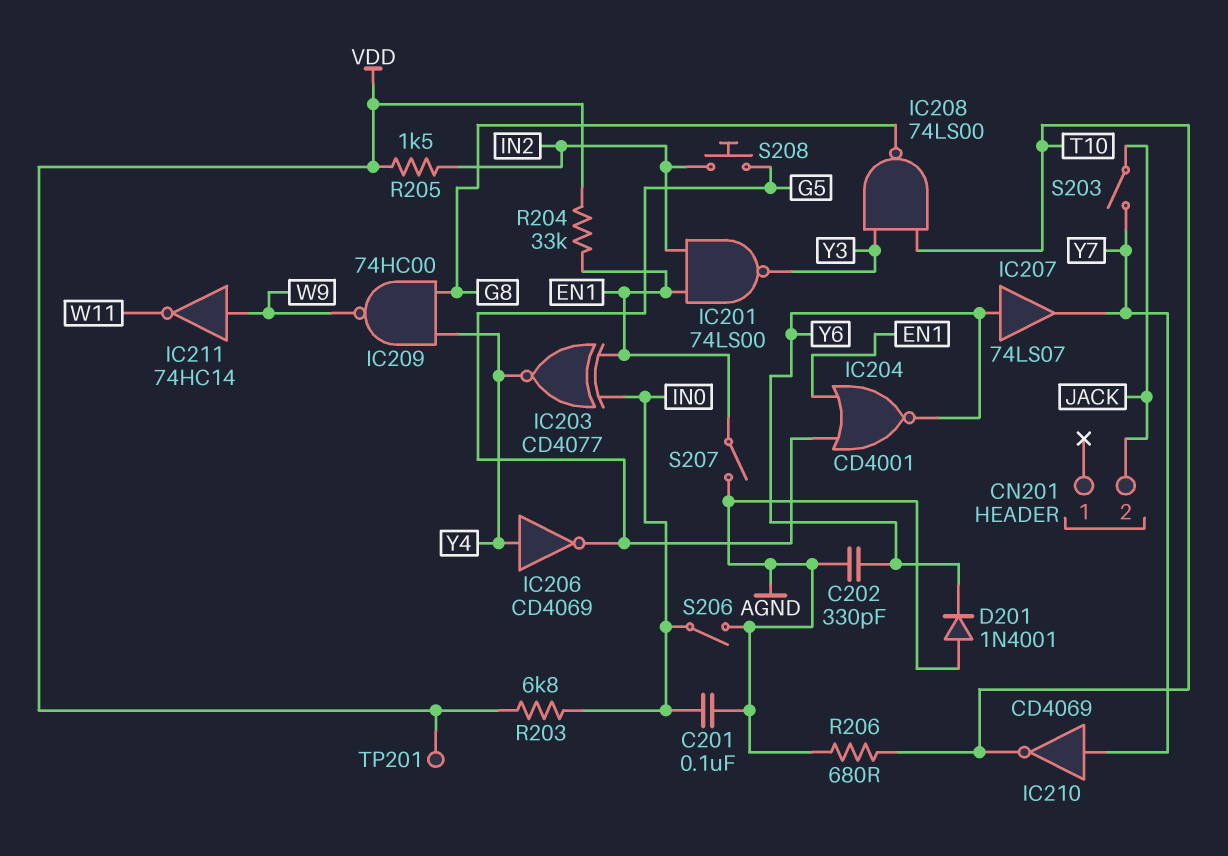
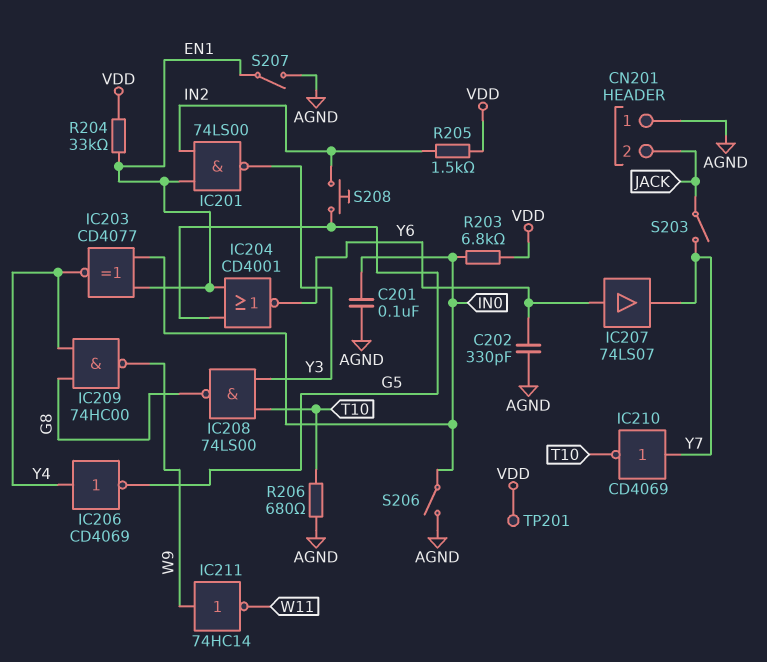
CN201 pin 1: none -> AGND
D201: diode 1N4001 (A AGND, K Y6) -> none

